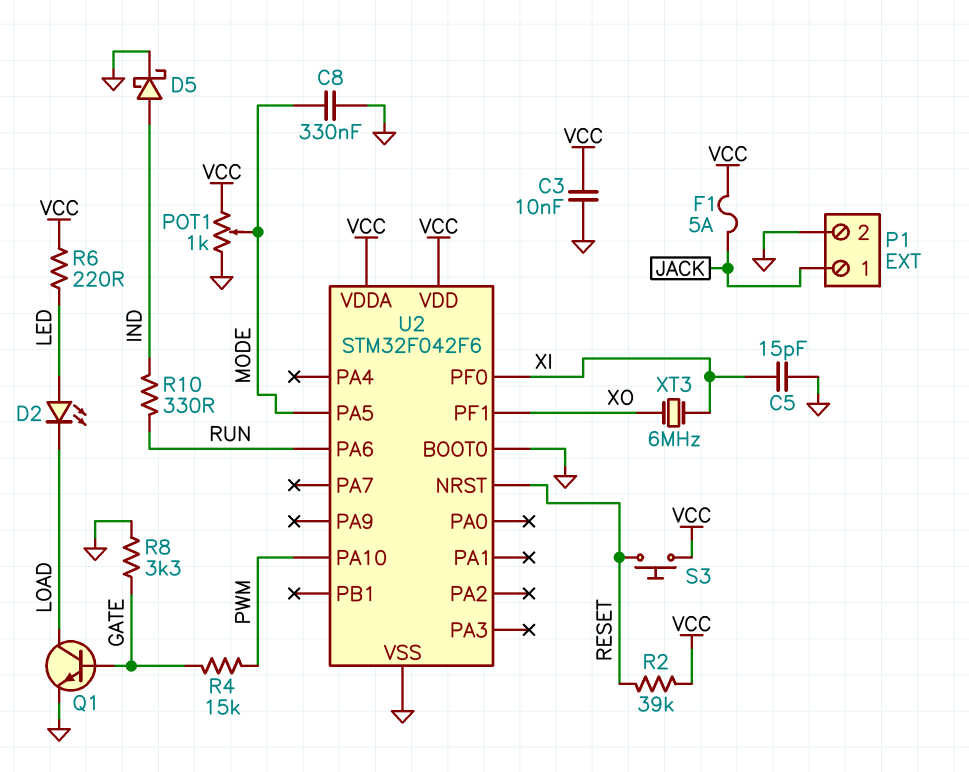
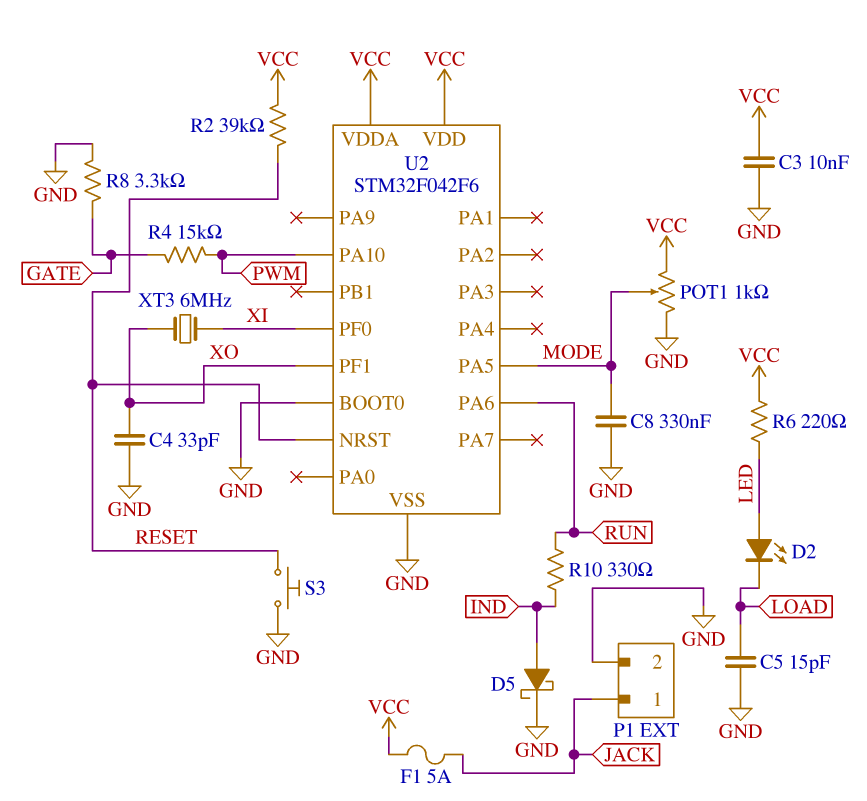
C4: none -> 33pF (GND, XO)
C5: 15pF (GND, XI) -> 15pF (GND, LOAD)
Q1: NPN (B GATE, C LOAD, E GND) -> none
S3: button (RESET, VCC) -> button (GND, RESET)

